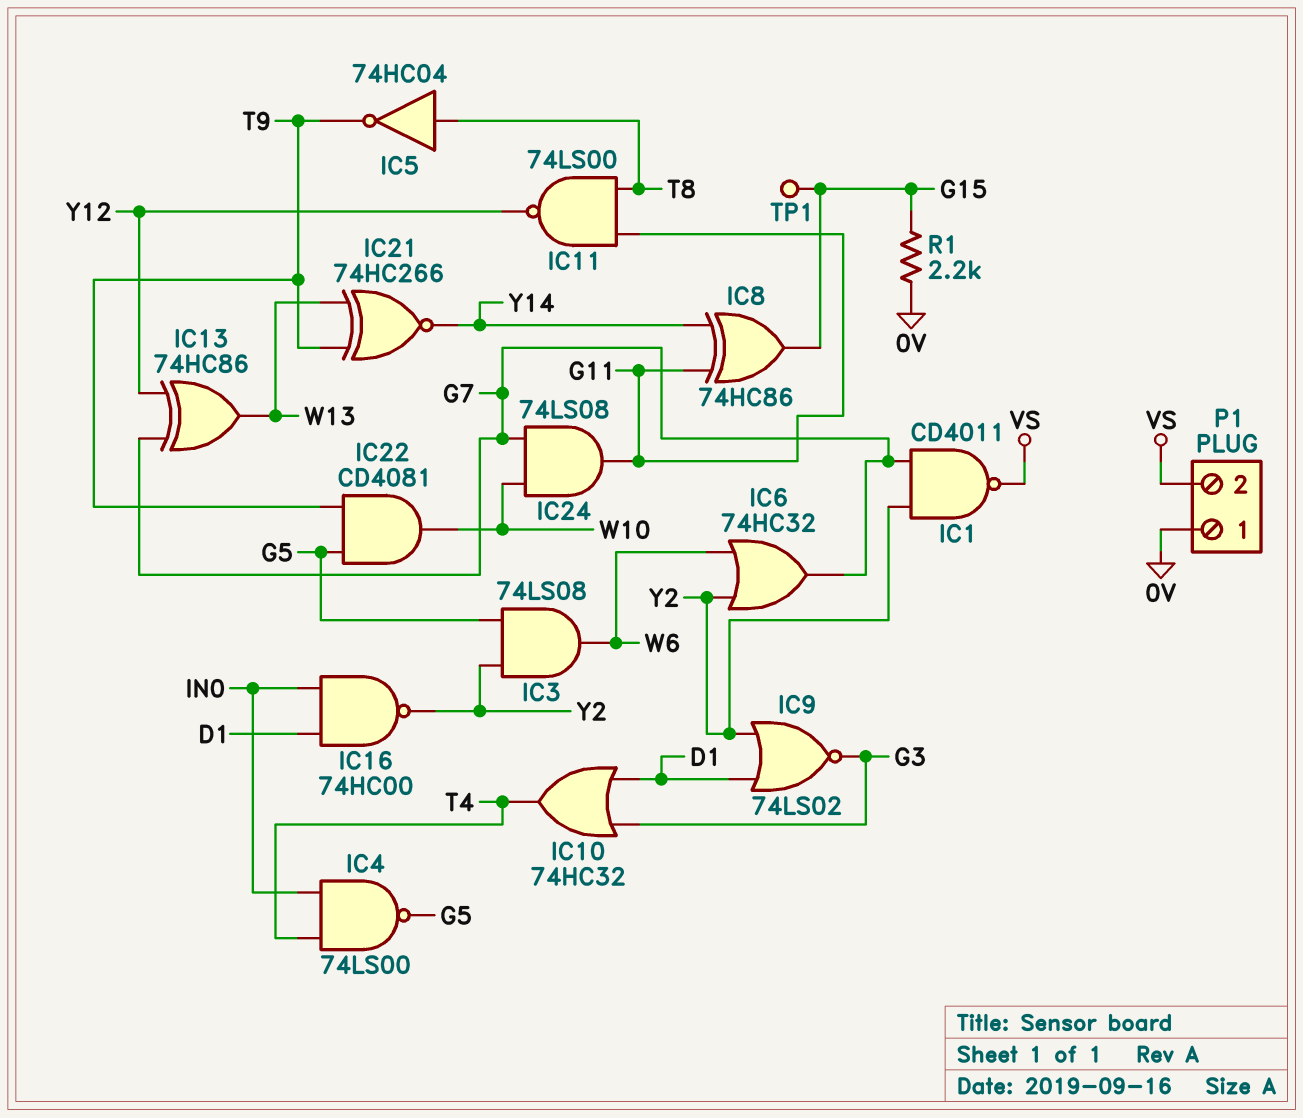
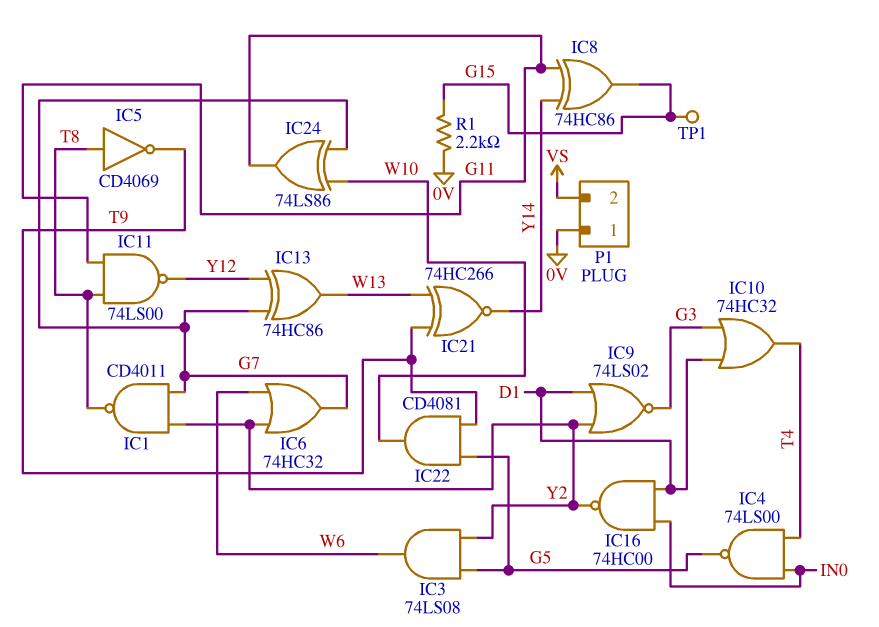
IC1: NAND CD4011 (in G7, in Y2, out VS) -> NAND CD4011 (in G7, in Y2, out T8)
IC5: NOT 74HC04 (in T8, out T9) -> NOT CD4069 (in T8, out T9)
IC24: AND 74LS08 (in G7, in W10, out G11) -> XOR 74LS86 (in G7, in W10, out G11)

